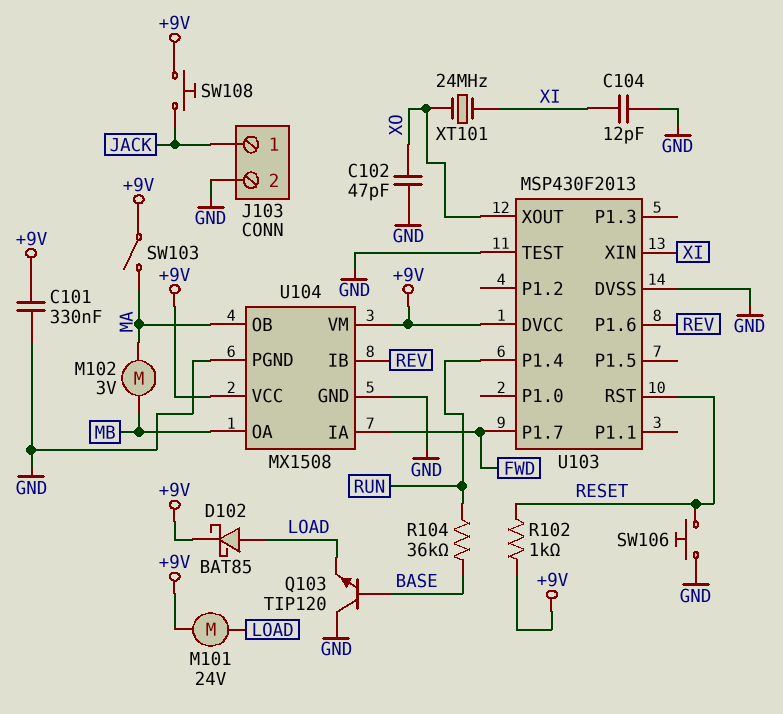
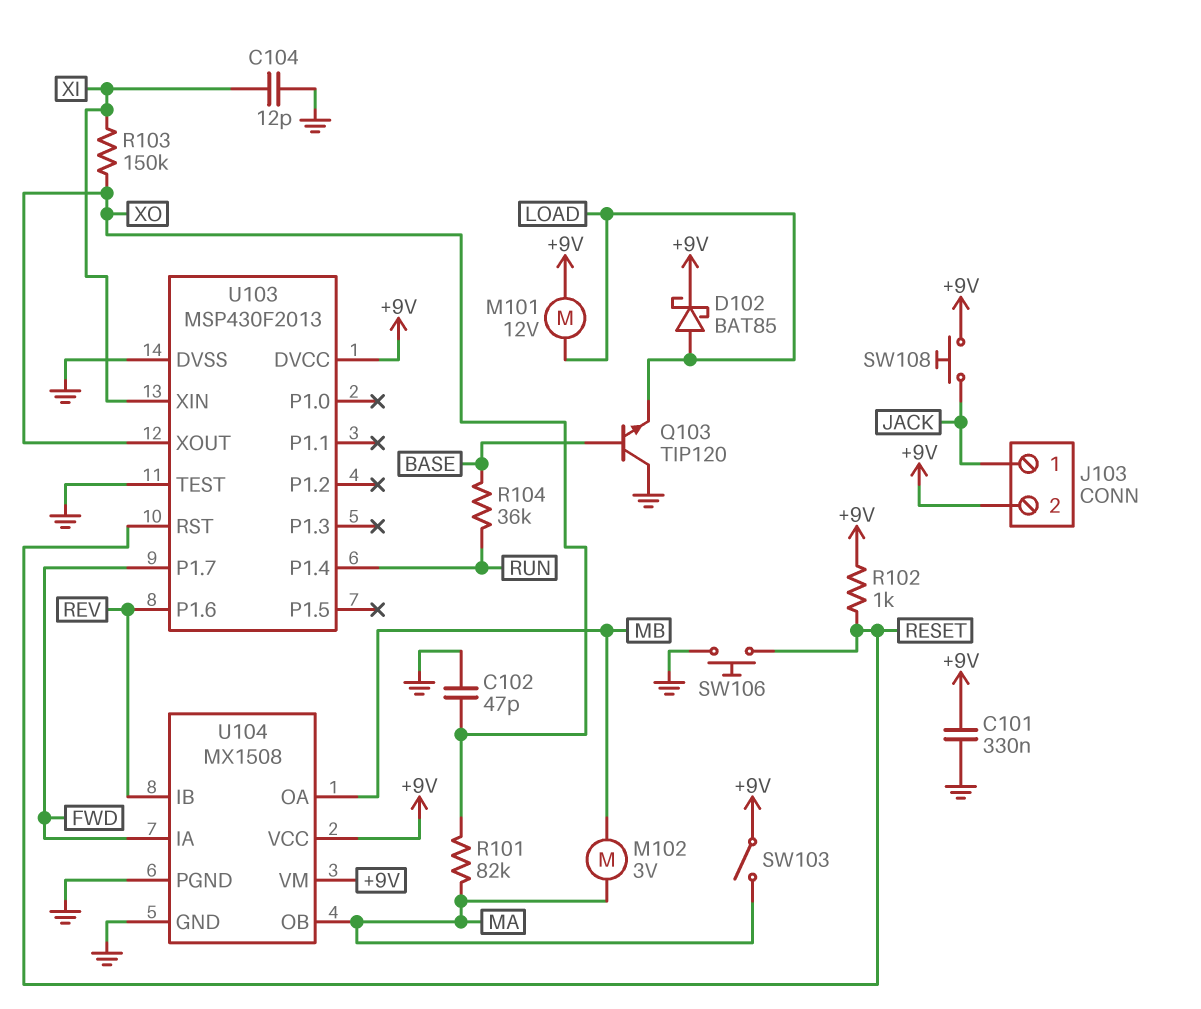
J103 pin 2: GND -> +9V
M101: motor 24V (+9V, LOAD) -> motor 12V (+9V, LOAD)
R101: none -> 82k (MA, XO)
R103: none -> 150k (XI, XO)
XT101: 24MHz (XI, XO) -> none

